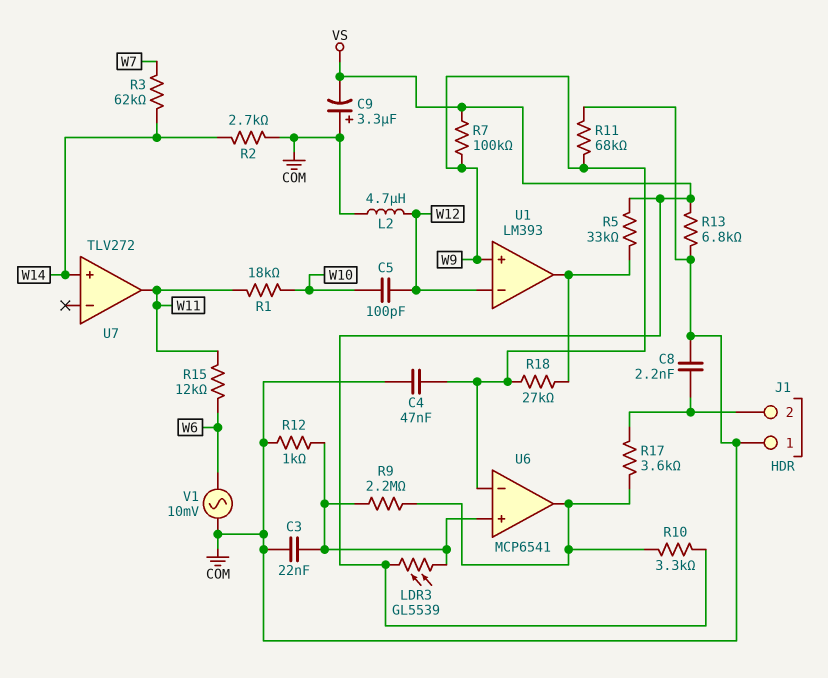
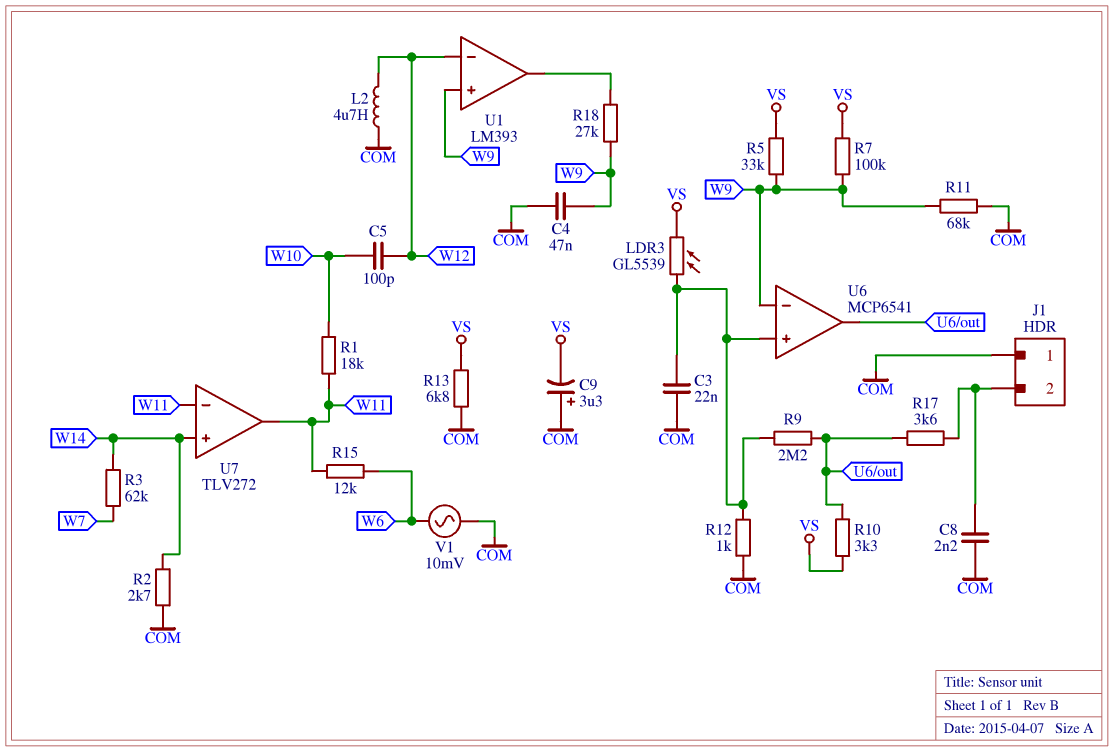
R5: 33k (U1/out, VS) -> 33k (VS, W9)
U7 pin in-: none -> W11

